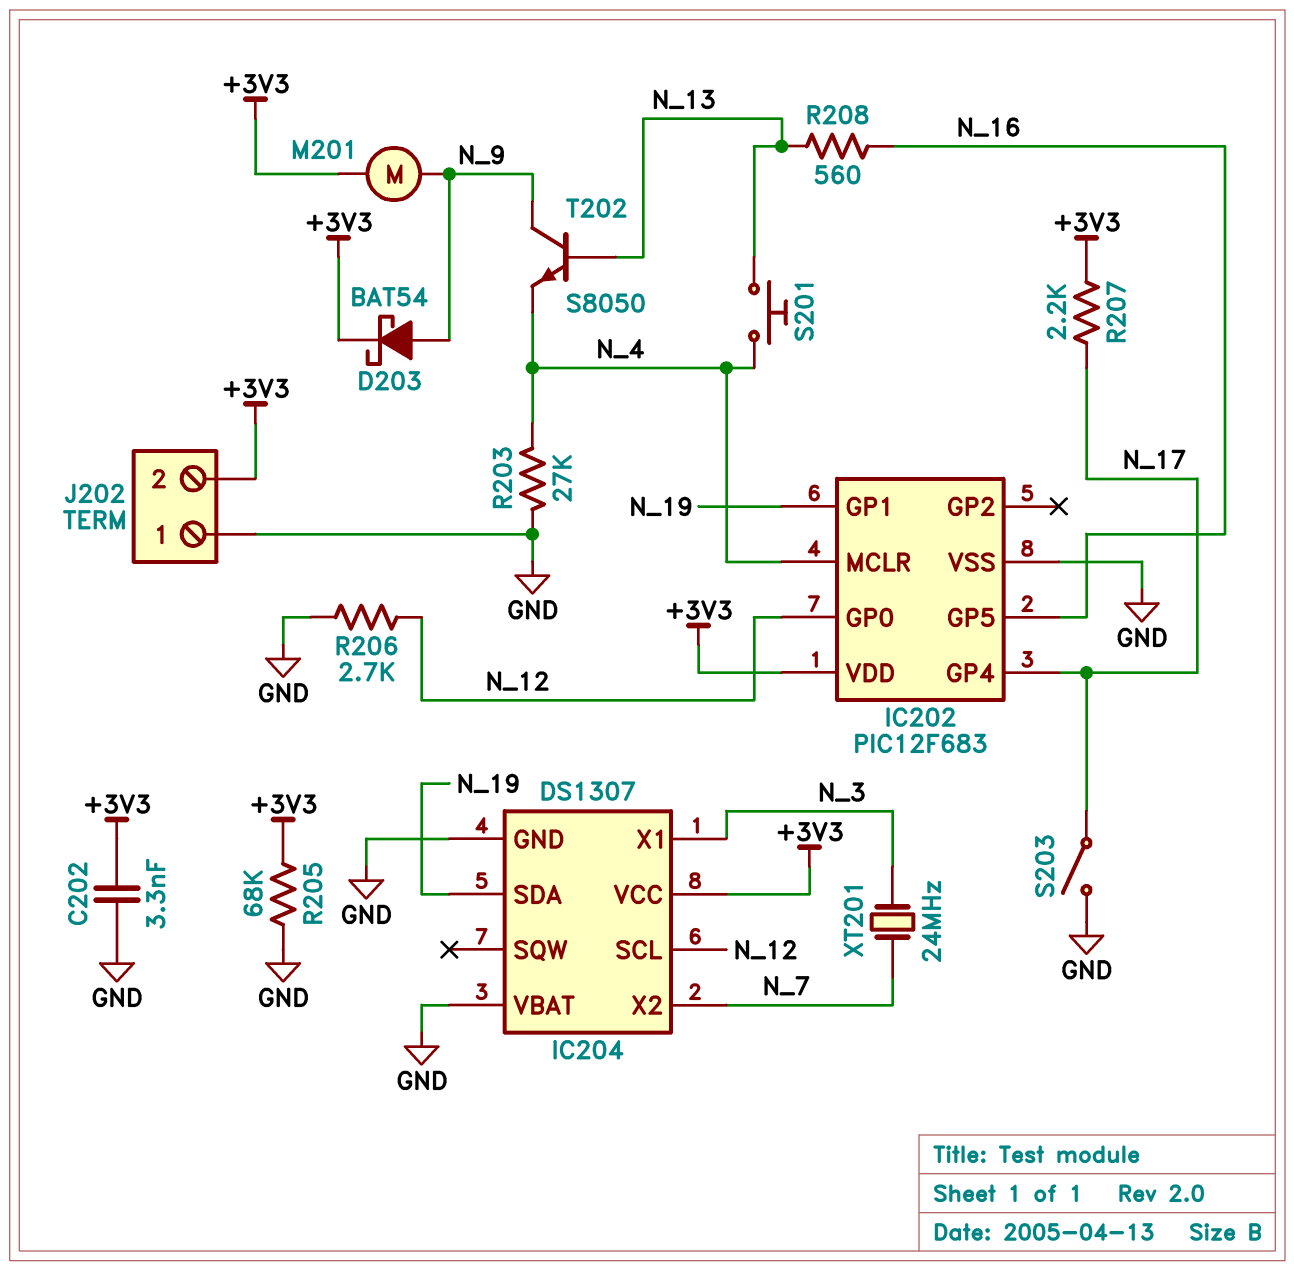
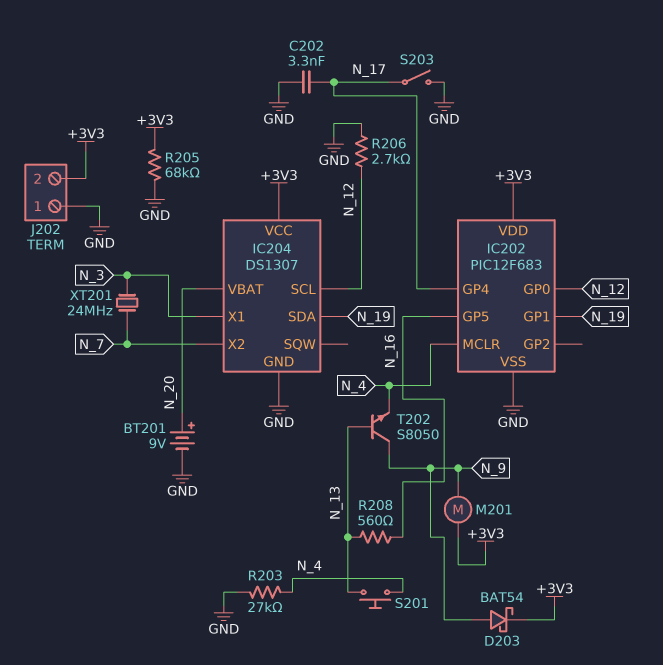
BT201: none -> 9V (plus N_20, minus GND)
C202: 3.3nF (+3V3, GND) -> 3.3nF (GND, N_17)
IC204 pin VBAT: GND -> N_20
R207: 2.2k (+3V3, N_17) -> none

